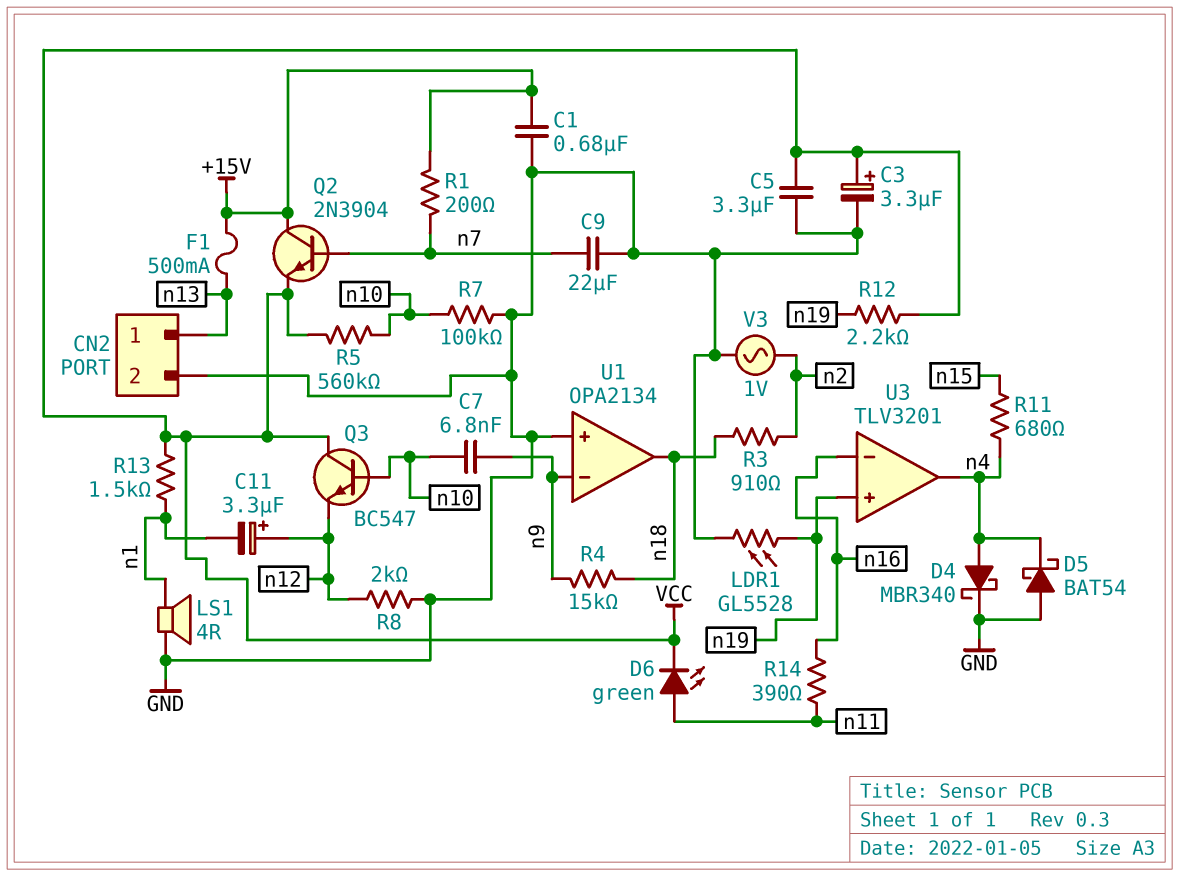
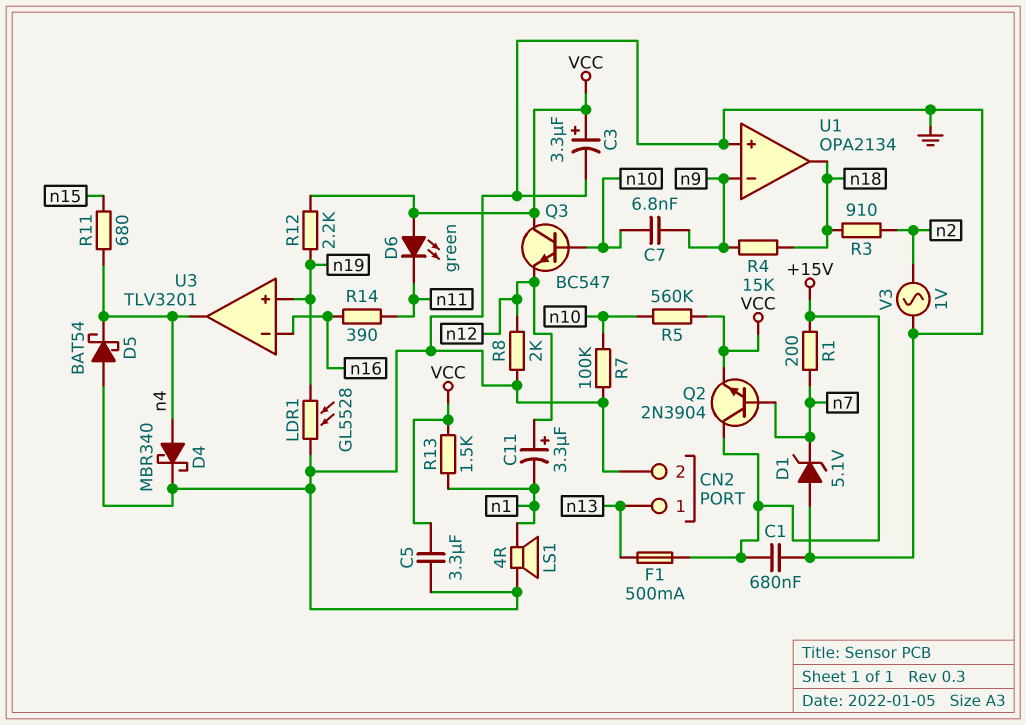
C9: 22uF (GND, n7) -> none
D1: none -> zener 5.1V (A GND, K n7)
D6: LED green (A n11, K VCC) -> LED green (A VCC, K n11)

